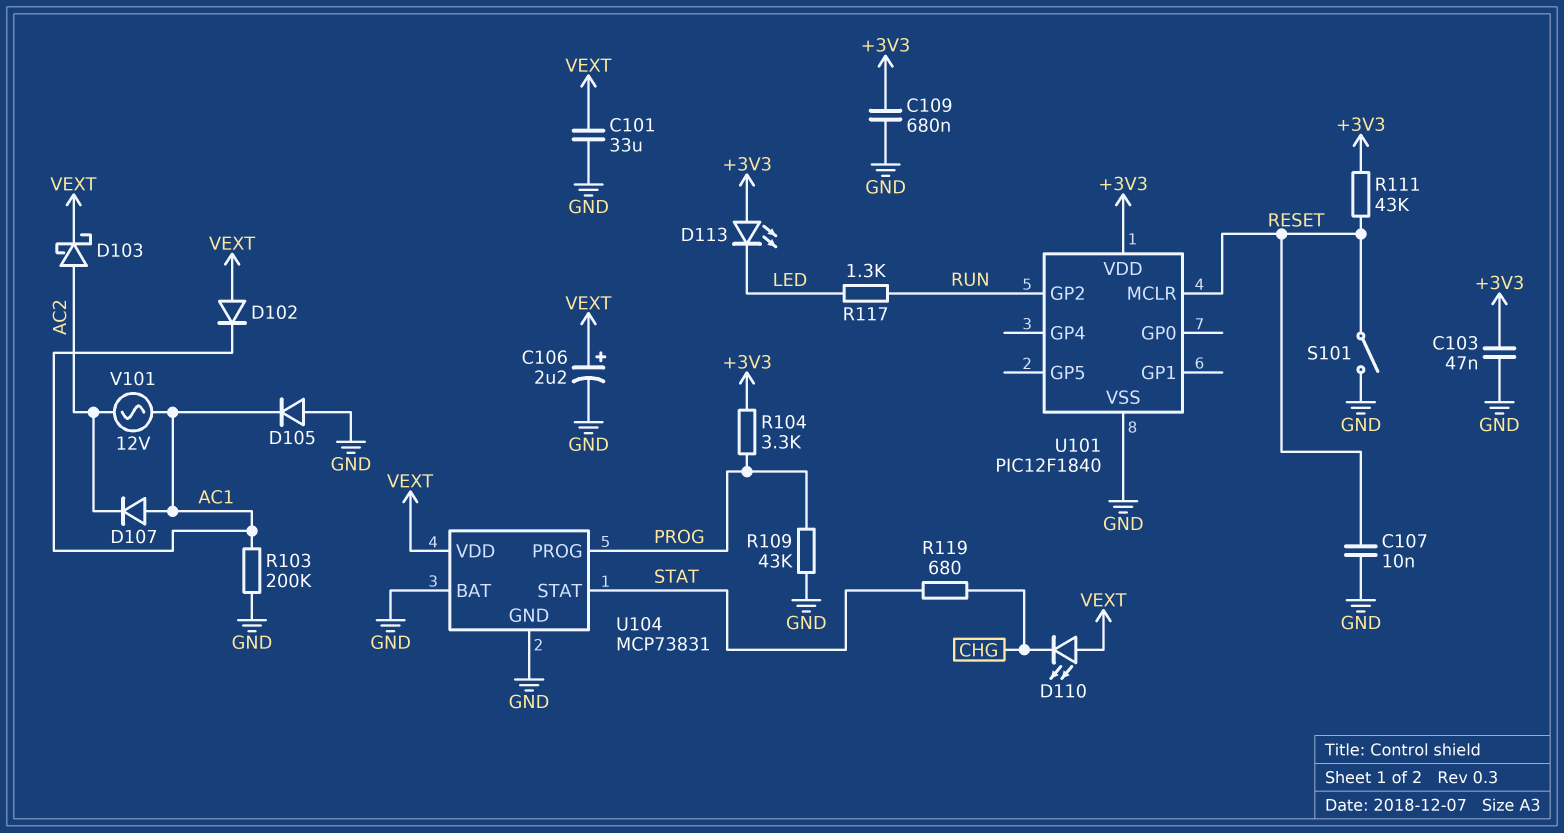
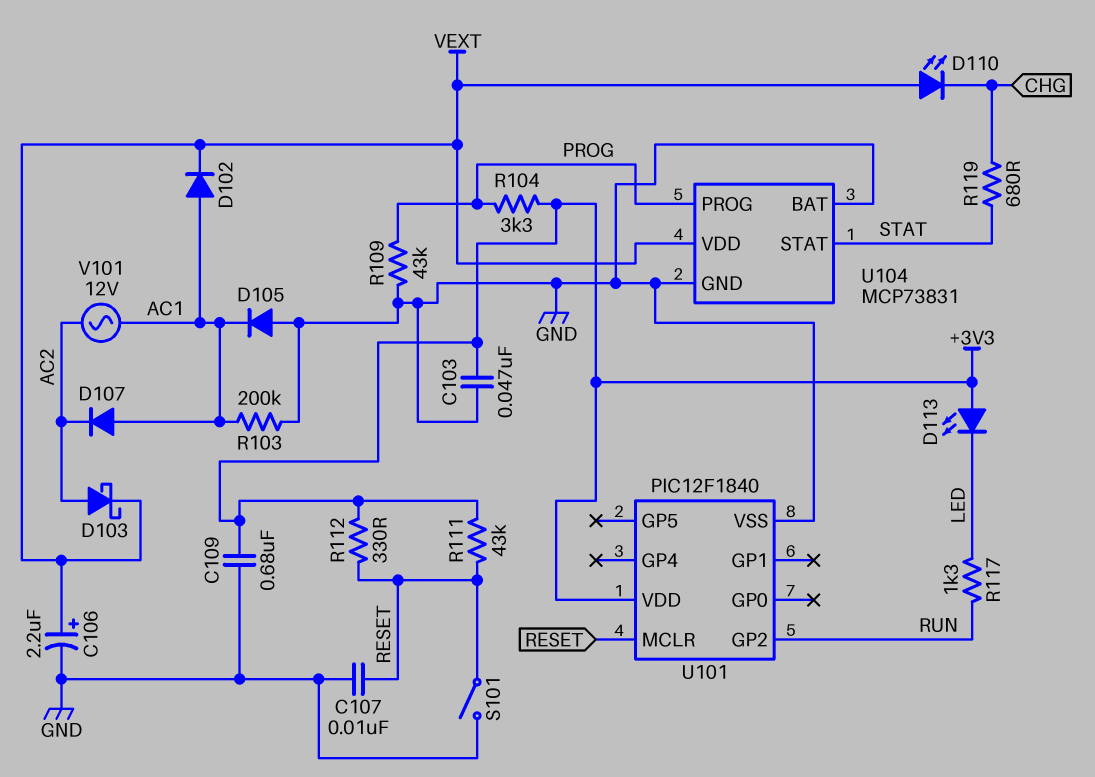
C101: 33uF (GND, VEXT) -> none
D102: diode (A VEXT, K AC1) -> diode (A AC1, K VEXT)
R112: none -> 330 (+3V3, RESET)

